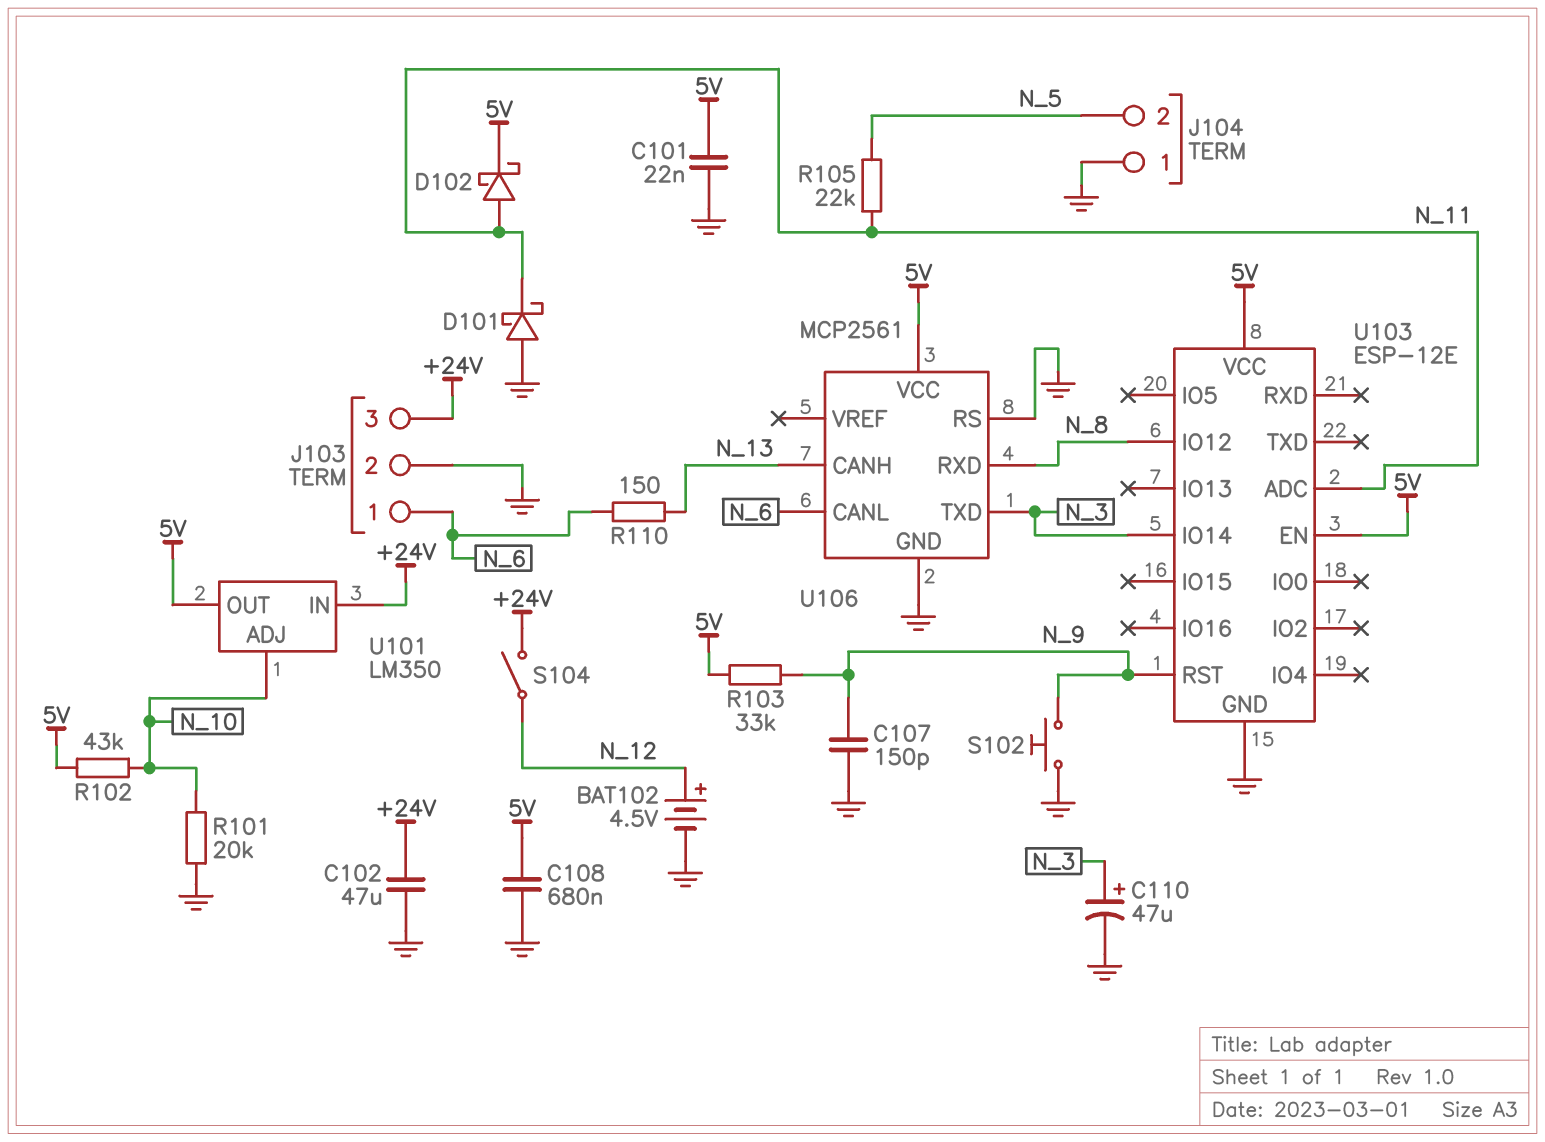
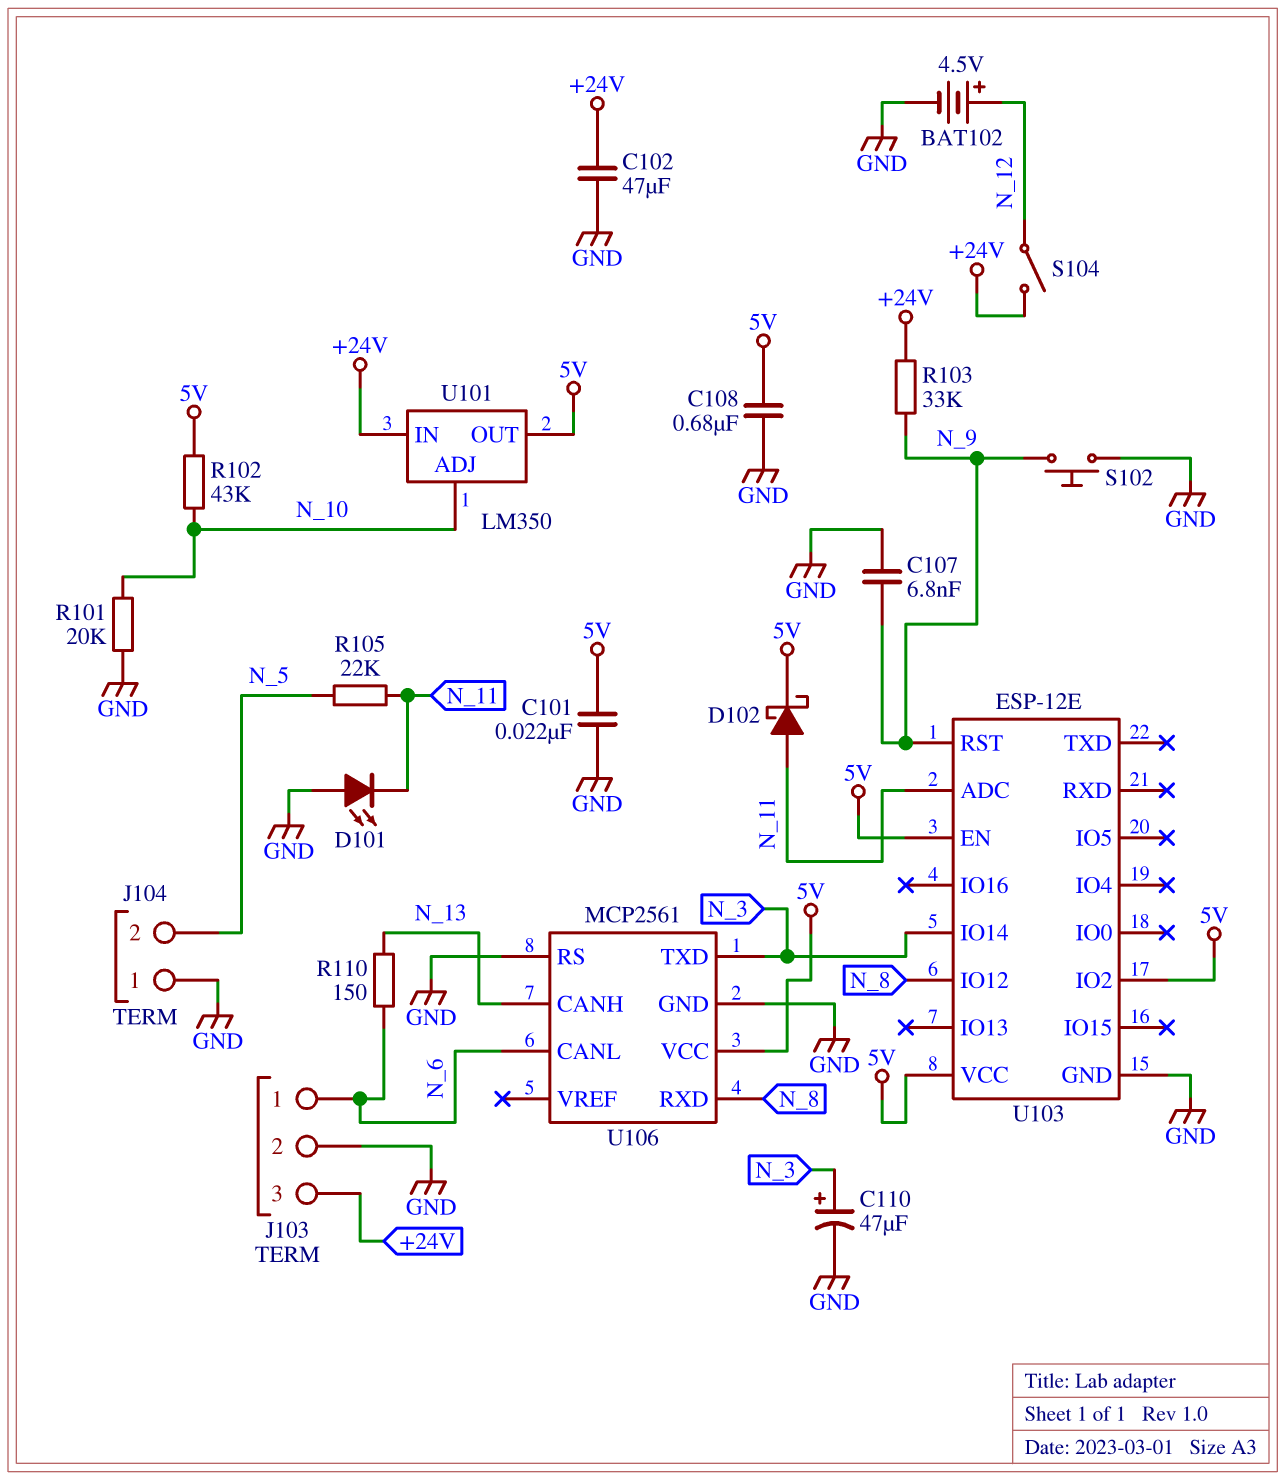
C107: 150pF (GND, N_9) -> 6.8nF (GND, N_9)
D101: schottky (A GND, K N_11) -> LED (A GND, K N_11)
R103: 33k (5V, N_9) -> 33k (+24V, N_9)
U103 pin IO2: none -> 5V

